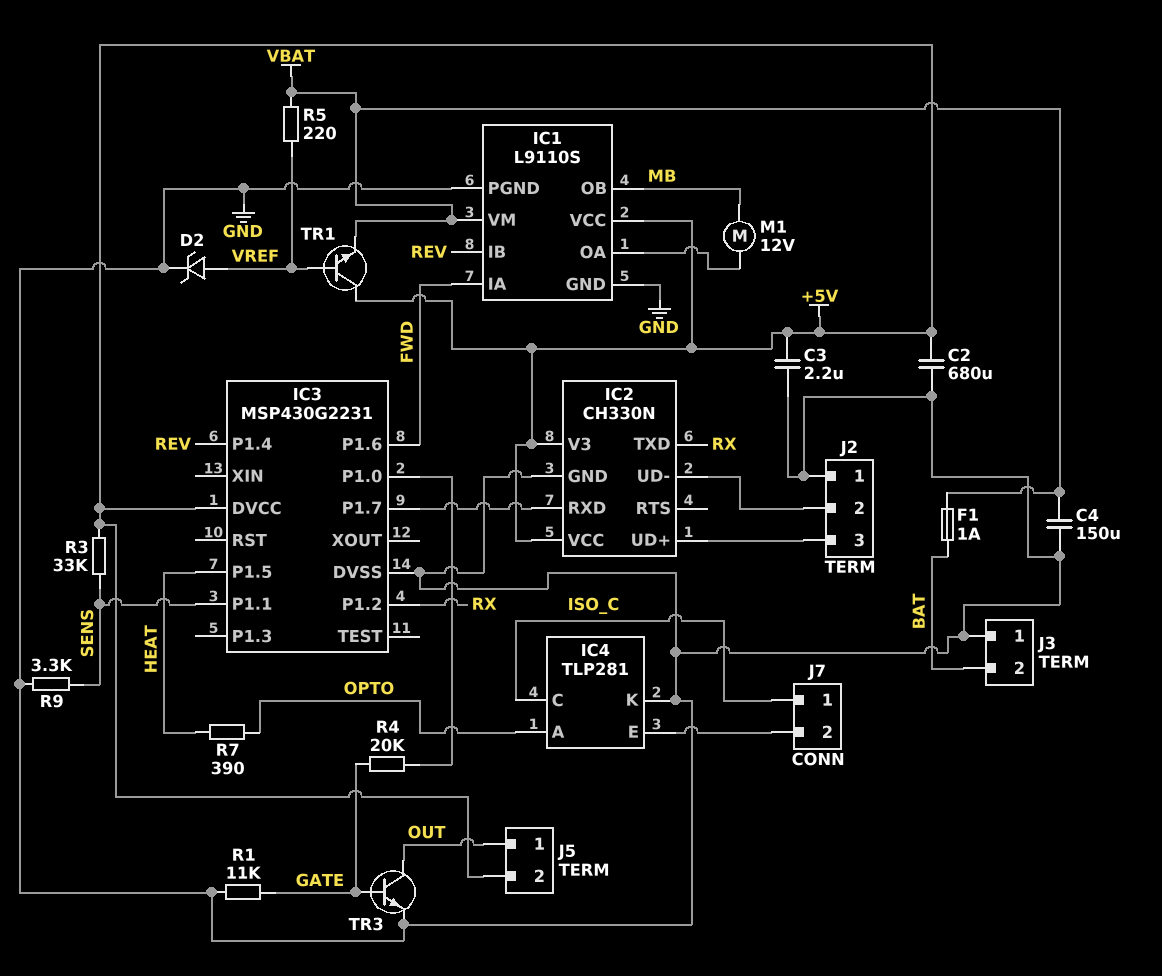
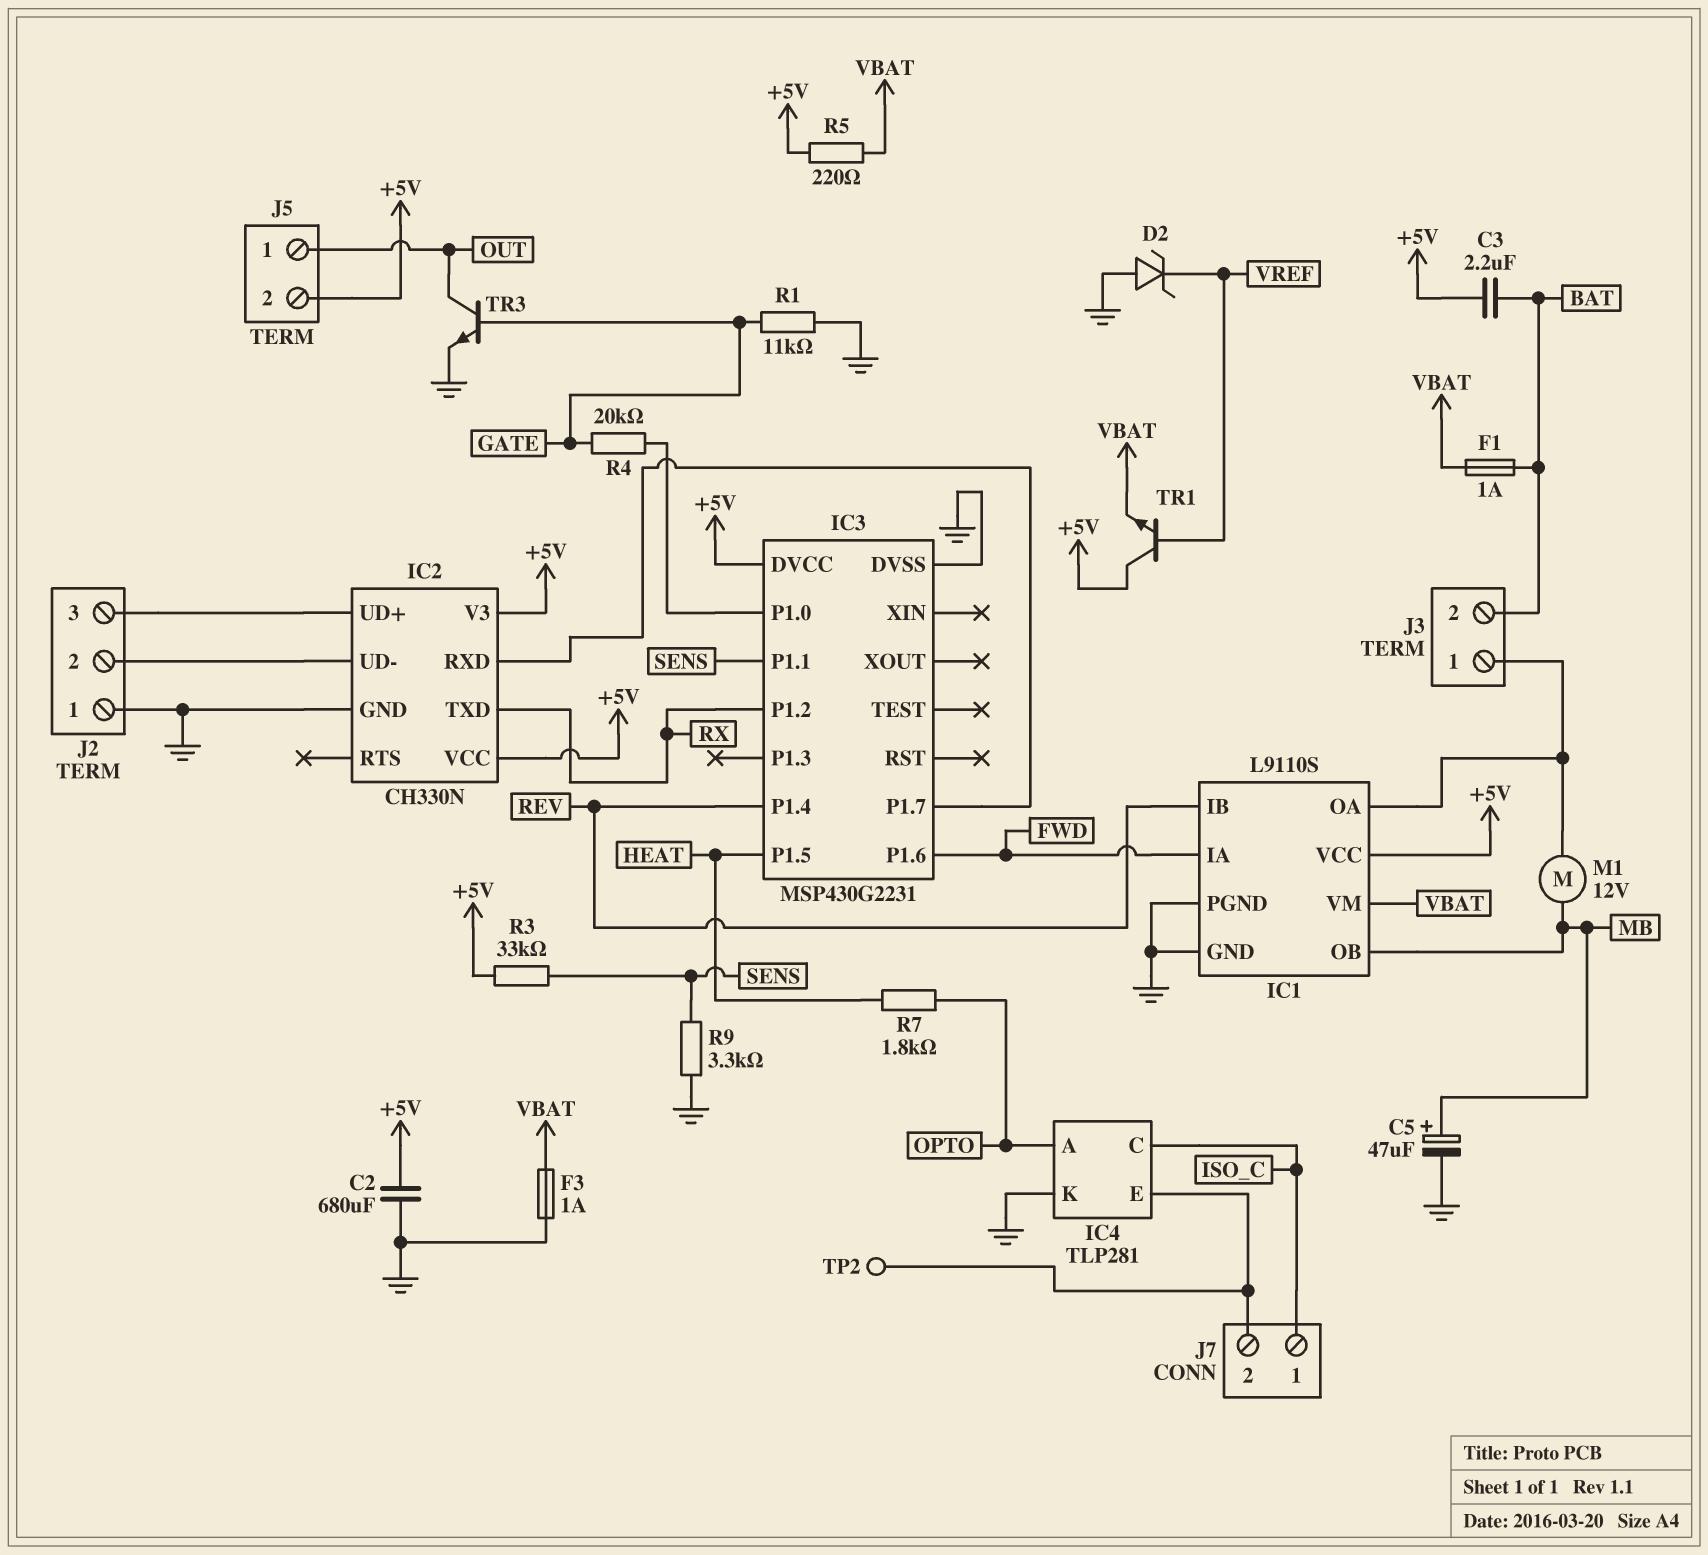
C3: 2.2uF (+5V, GND) -> 2.2uF (+5V, BAT)
C4: 150uF (GND, VBAT) -> none
C5: none -> 47uF (plus MB, minus GND)
D2: zener (A VREF, K GND) -> zener (A GND, K VREF)
F3: none -> 1A (GND, VBAT)
J3 pin 1: GND -> IC1/OA
R5: 220 (VBAT, VREF) -> 220 (+5V, VBAT)
R7: 390 (HEAT, OPTO) -> 1.8k (HEAT, OPTO)
TP2: none -> test point (IC4/E)

